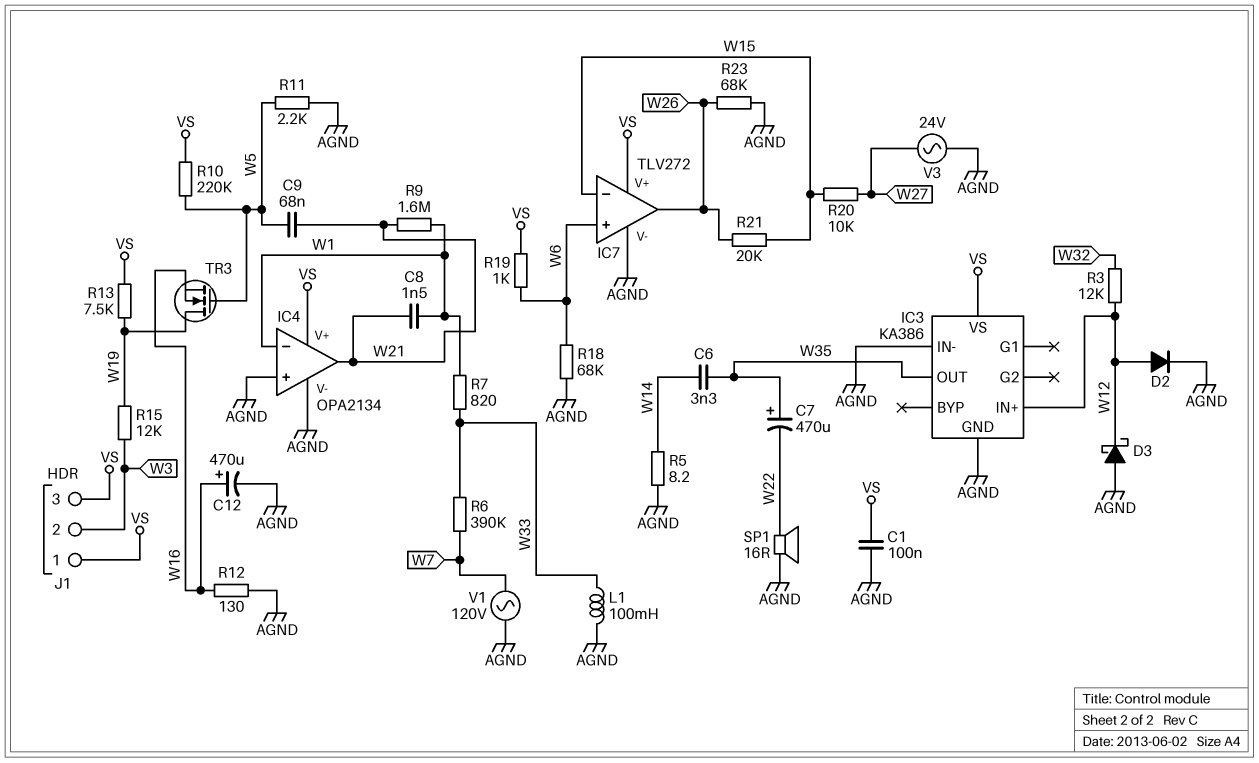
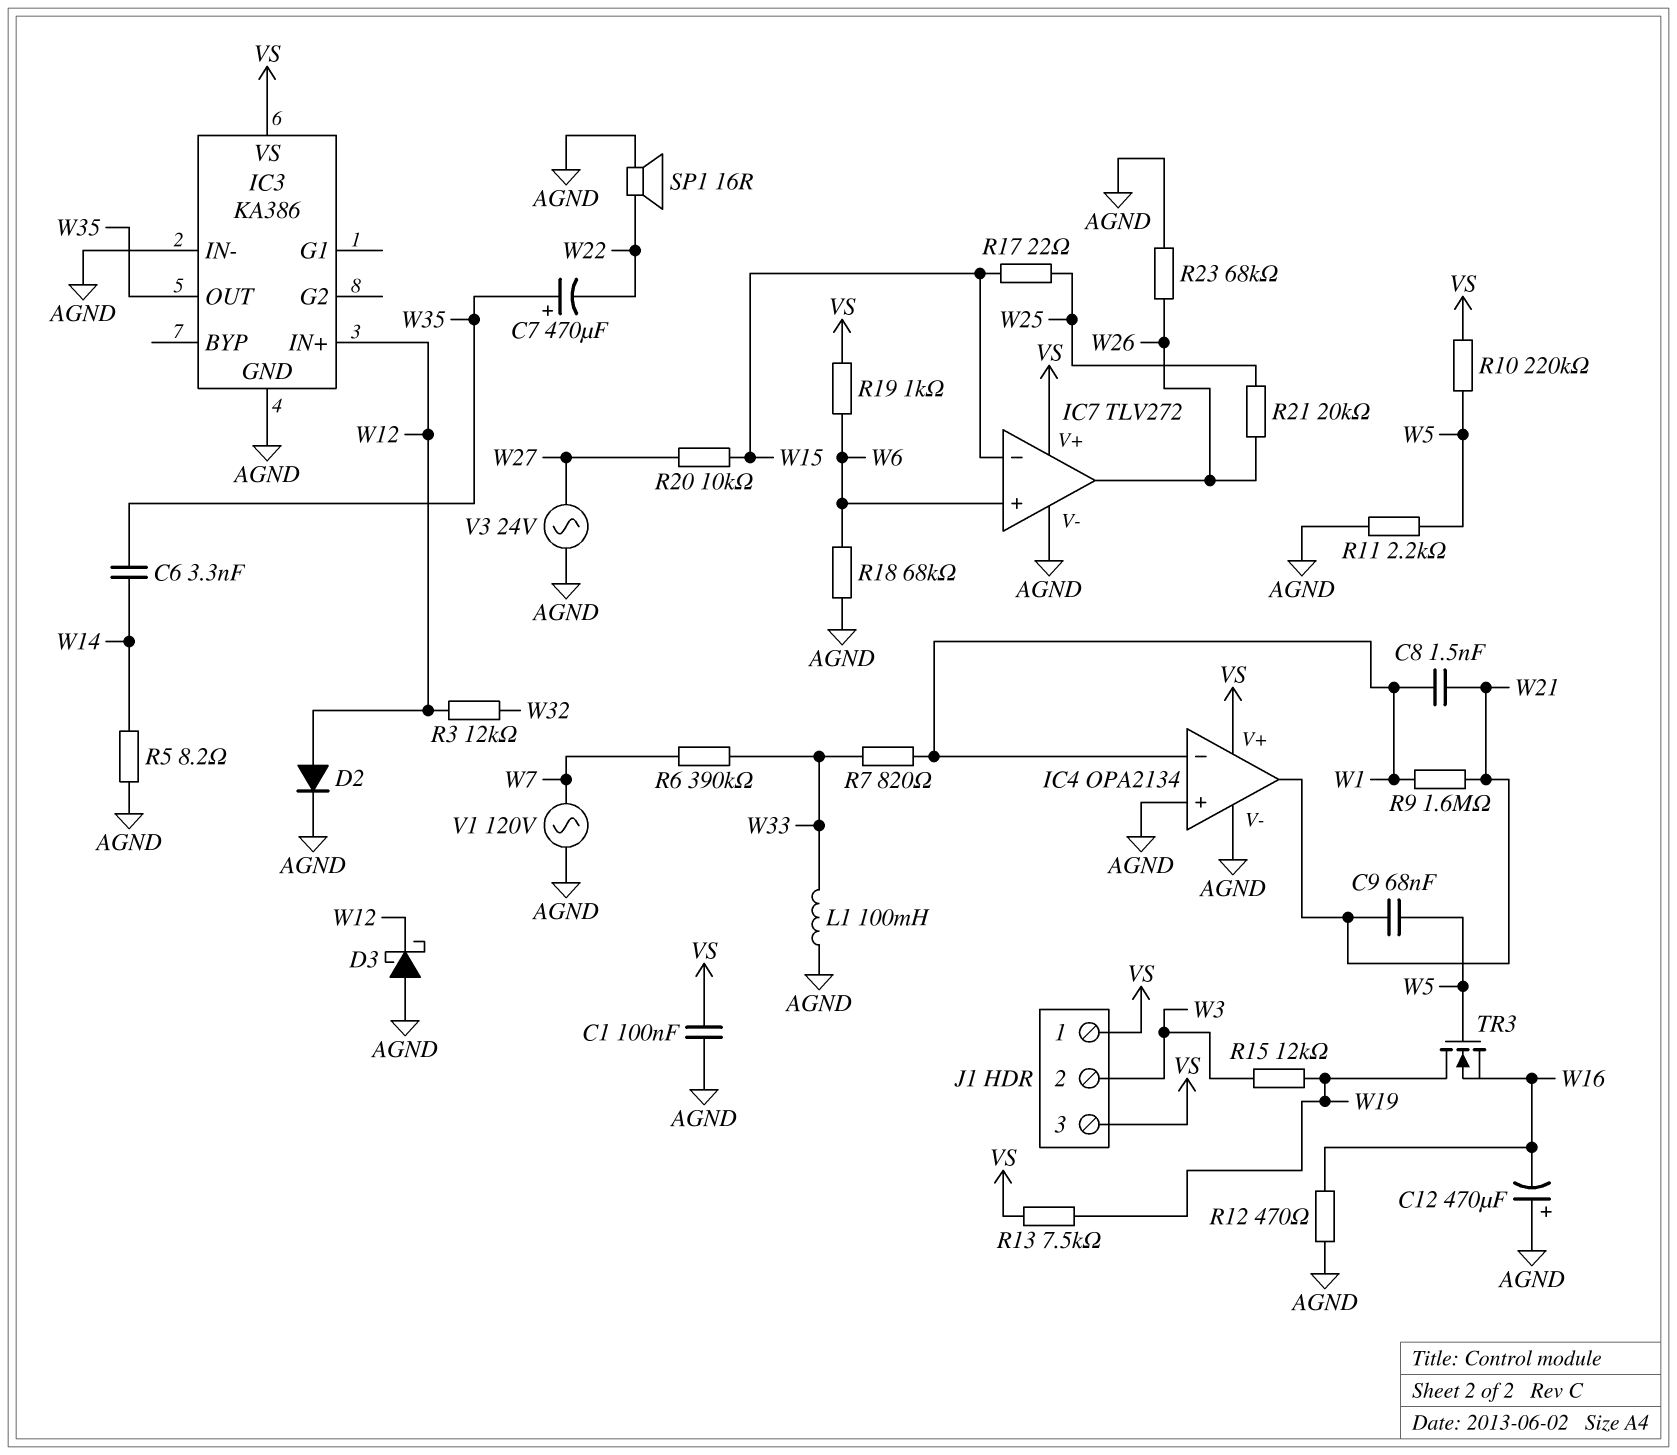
C12: 470uF (plus W16, minus AGND) -> 470uF (plus AGND, minus W16)
R12: 130 (AGND, W16) -> 470 (AGND, W16)
R17: none -> 22 (W15, W25)
R21: 20k (W15, W26) -> 20k (W25, W26)

